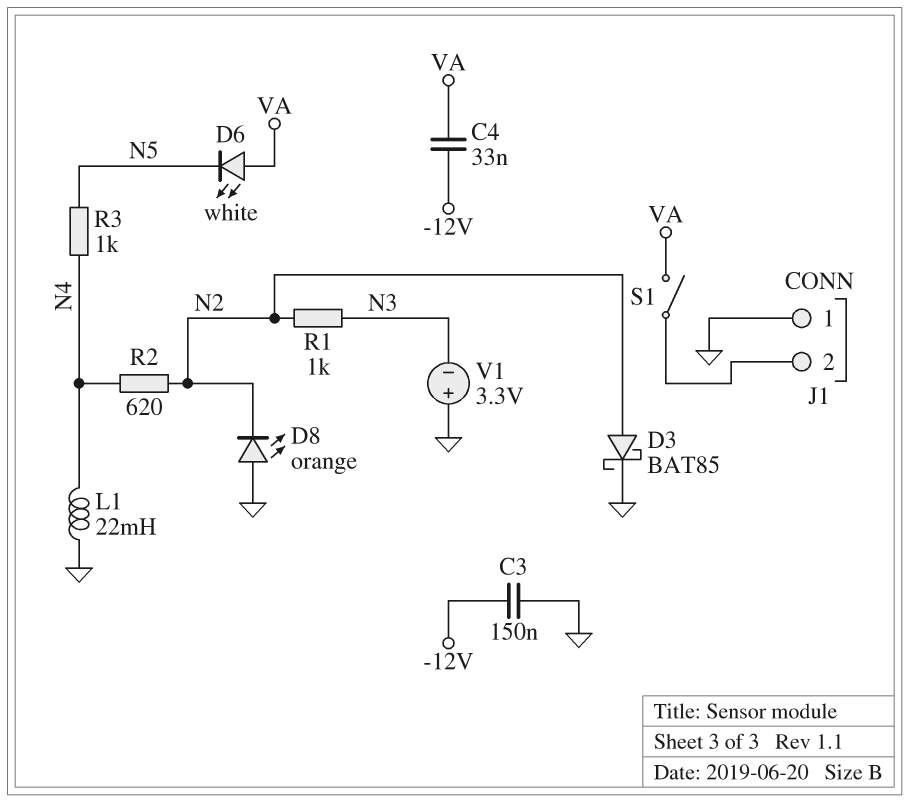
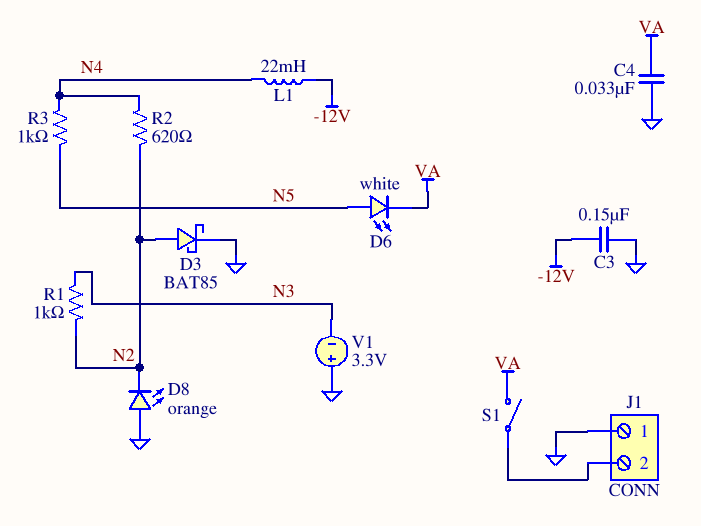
C4: 33nF (-12V, VA) -> 33nF (GND, VA)
D6: LED white (A VA, K N5) -> LED white (A N5, K VA)
L1: 22mH (GND, N4) -> 22mH (-12V, N4)

